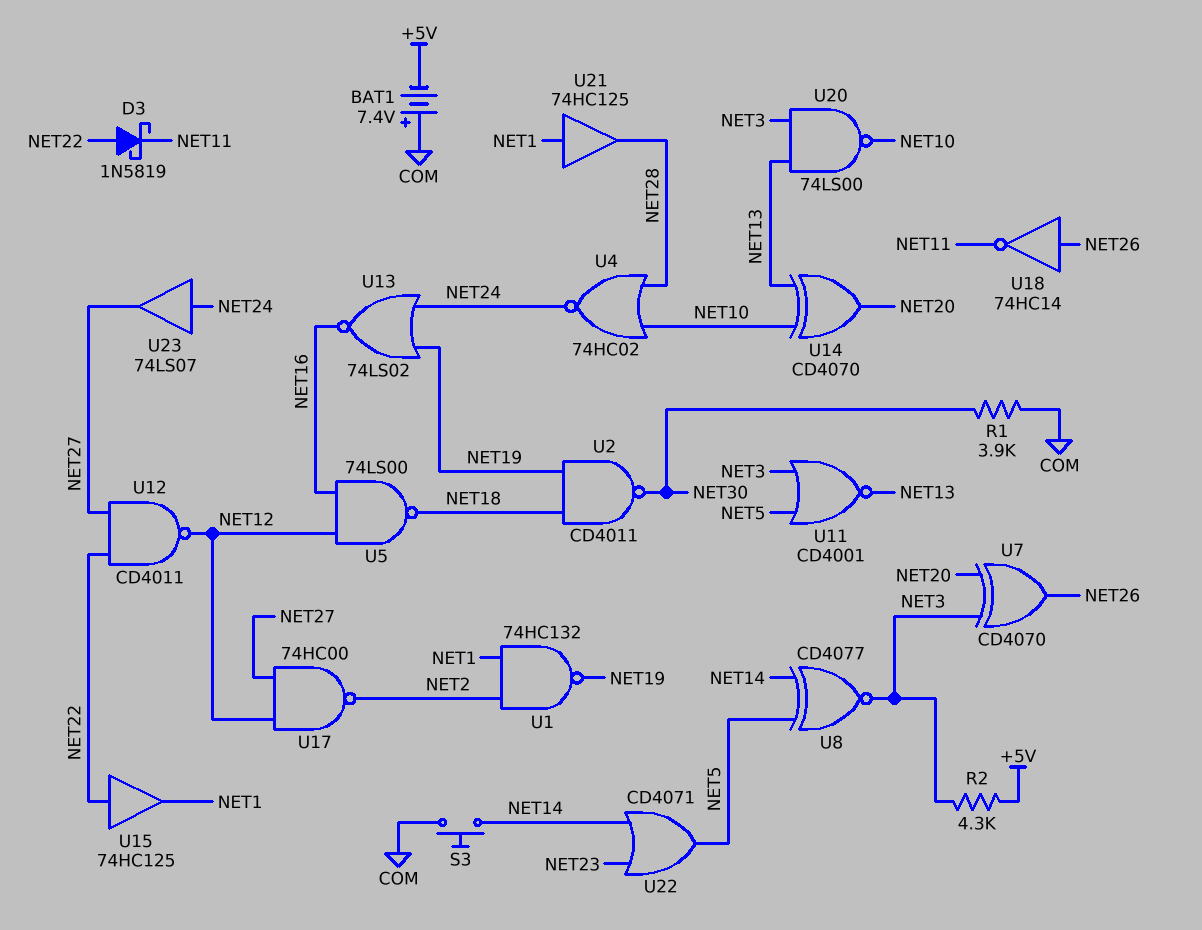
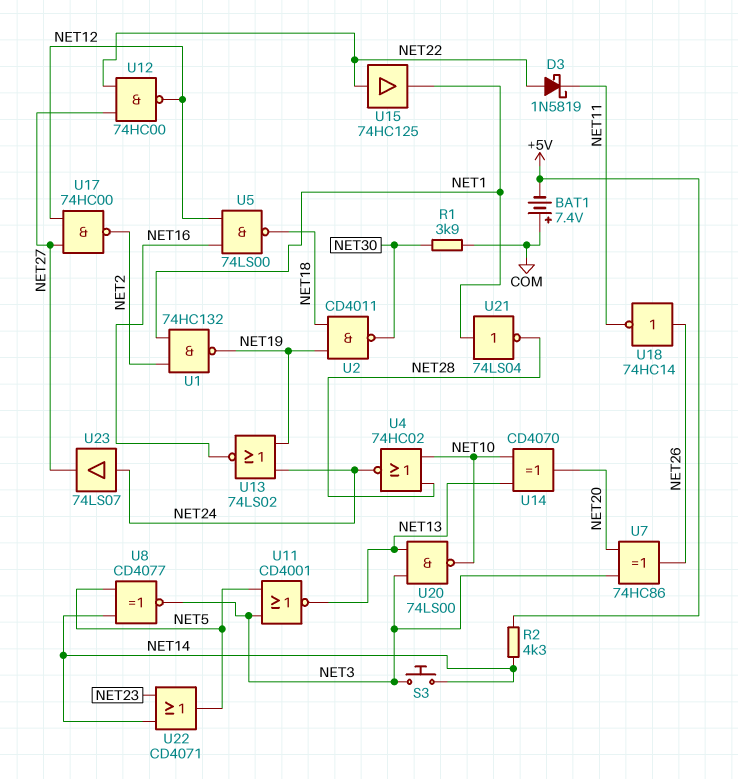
R2: 4.3k (+5V, NET3) -> 4.3k (+5V, NET14)
S3: button (COM, NET14) -> button (NET3, NET14)
U7: XOR CD4070 (in NET3, in NET20, out NET26) -> XOR 74HC86 (in NET3, in NET20, out NET26)
U12: NAND CD4011 (in NET22, in NET27, out NET12) -> NAND 74HC00 (in NET22, in NET27, out NET12)
U21: buffer 74HC125 (in NET1, out NET28) -> NOT 74LS04 (in NET1, out NET28)

